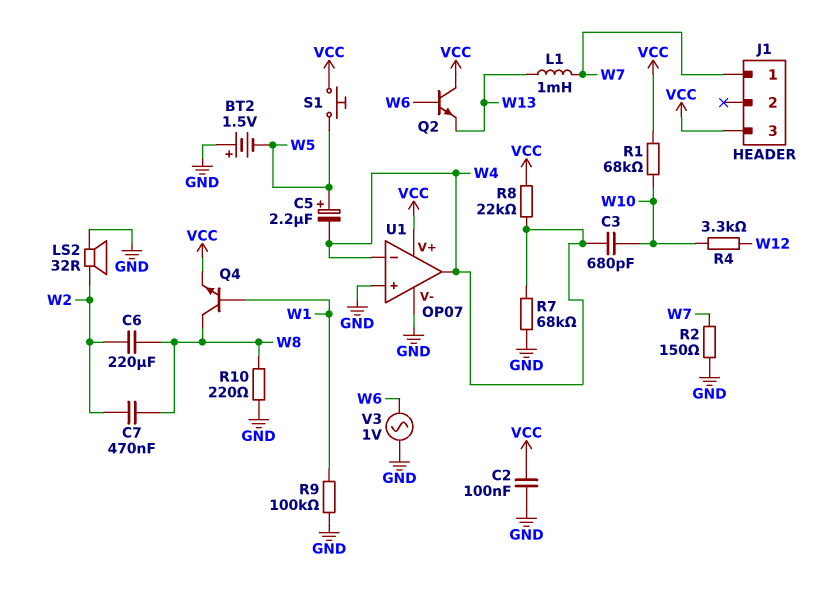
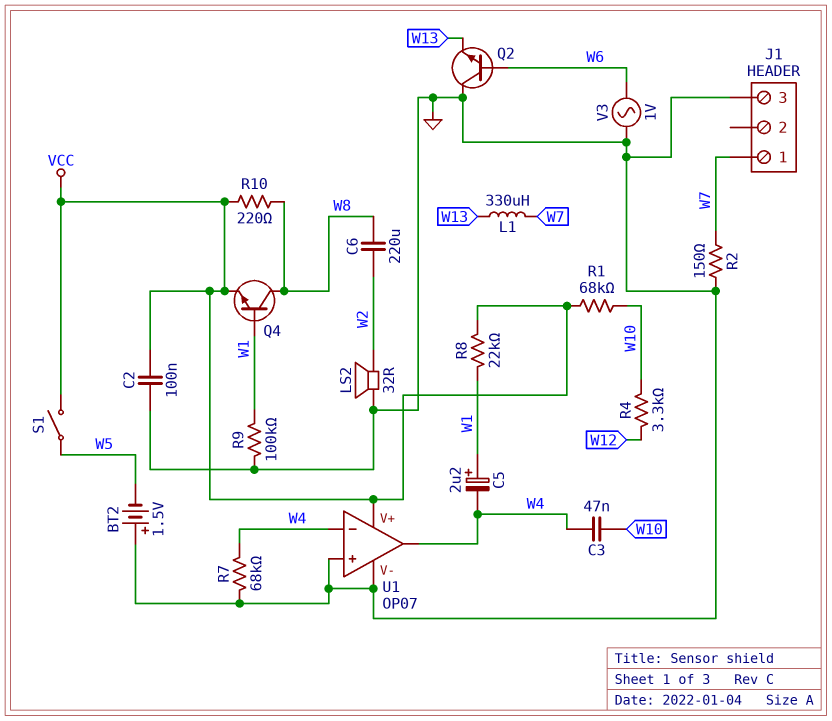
C3: 680pF (W4, W10) -> 47nF (W4, W10)
C5: 2.2uF (plus W5, minus W4) -> 2.2uF (plus W1, minus W4)
C7: 470nF (W2, W8) -> none
J1 pin 3: VCC -> GND
L1: 1mH (W7, W13) -> 330uH (W7, W13)
Q2: NPN (B W6, C VCC, E W13) -> NPN (B W6, C GND, E W13)
R8: 22k (VCC, W4) -> 22k (VCC, W1)
R10: 220 (GND, W8) -> 220 (VCC, W8)
S1: button (VCC, W5) -> switch (VCC, W5)

